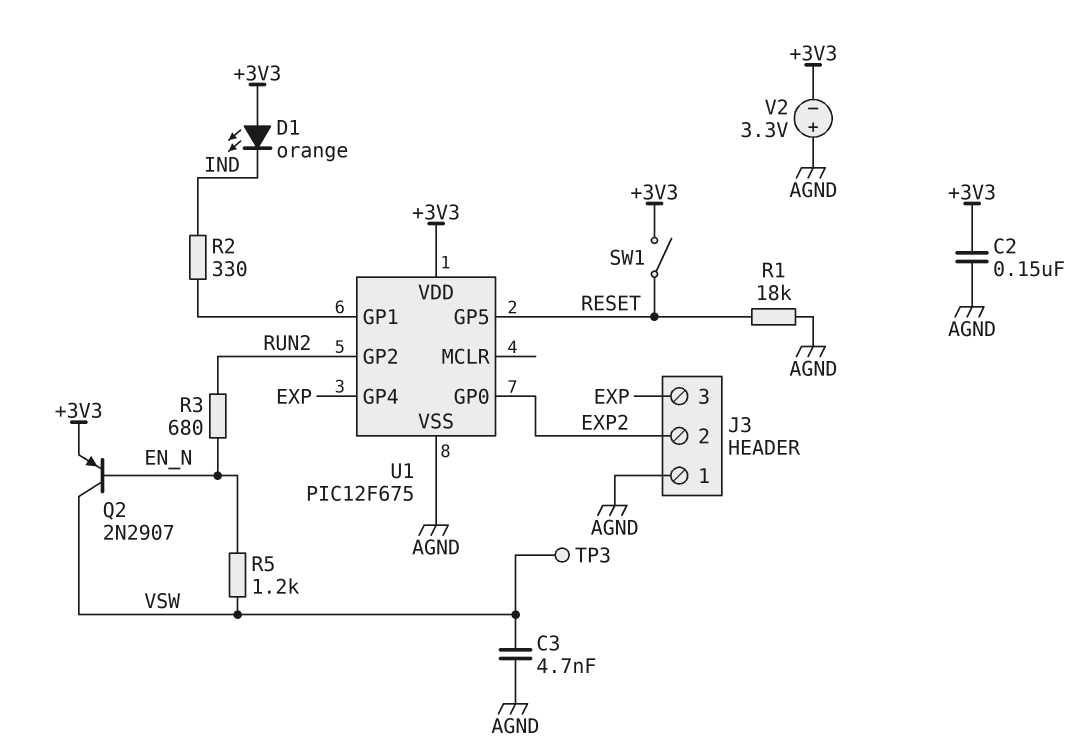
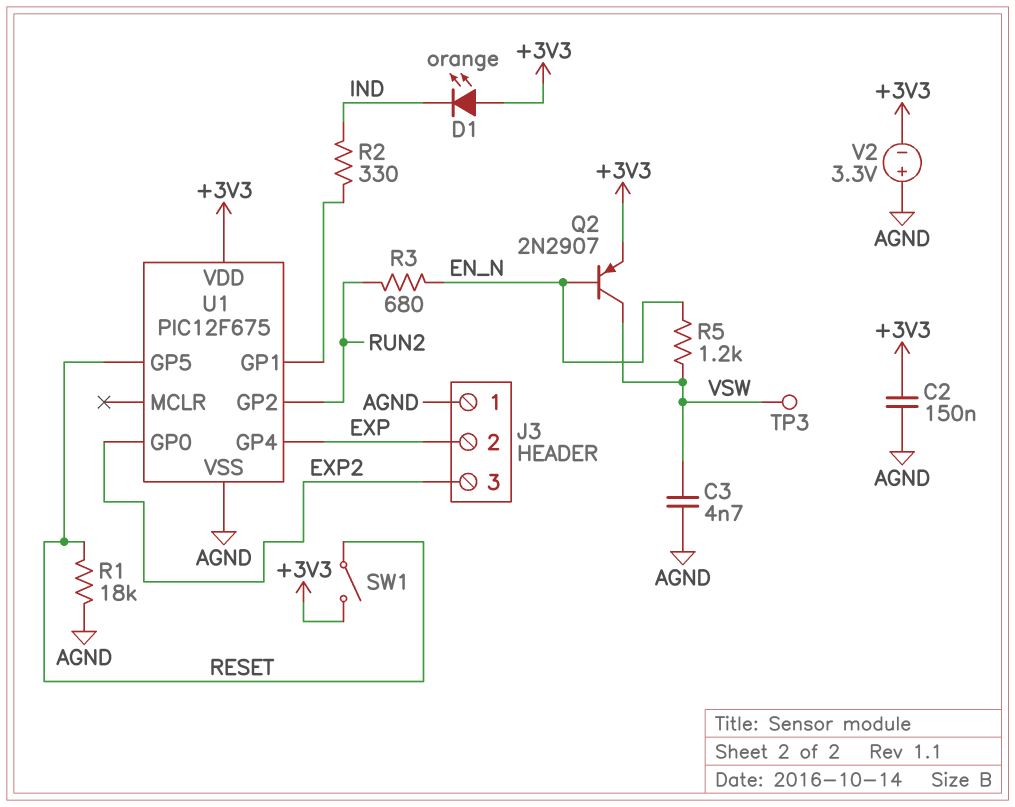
J3 pin 2: EXP2 -> EXP
J3 pin 3: EXP -> EXP2

